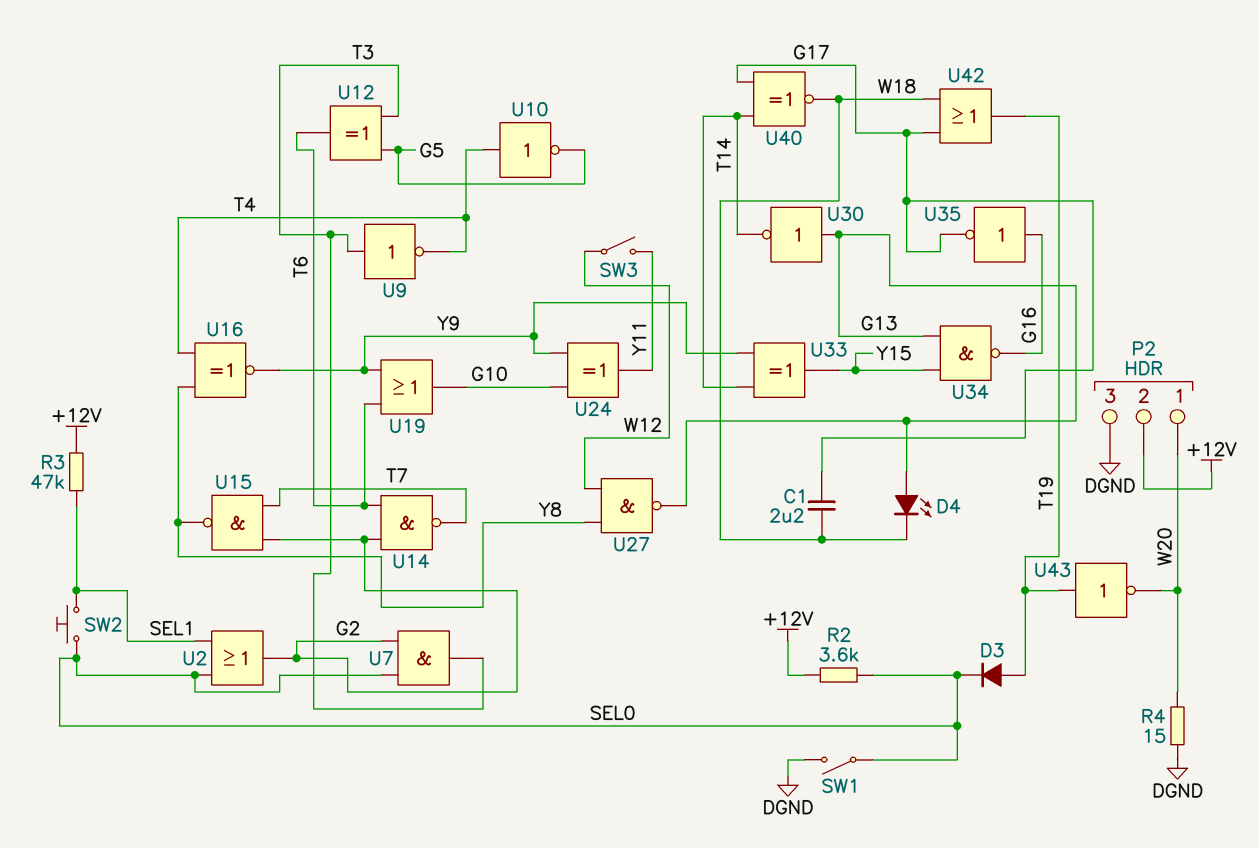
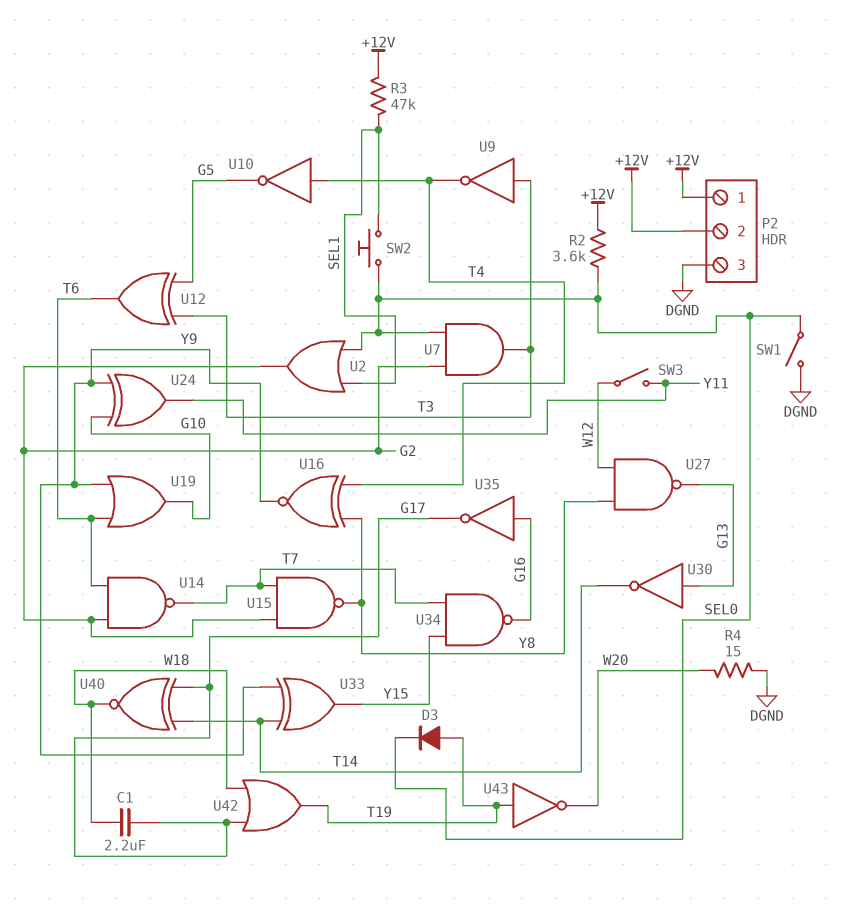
D4: LED (A G13, K W18) -> none
P2 pin 1: W20 -> +12V
U34: NAND (in G13, in Y15, out G16) -> NAND (in T7, in Y15, out G16)

